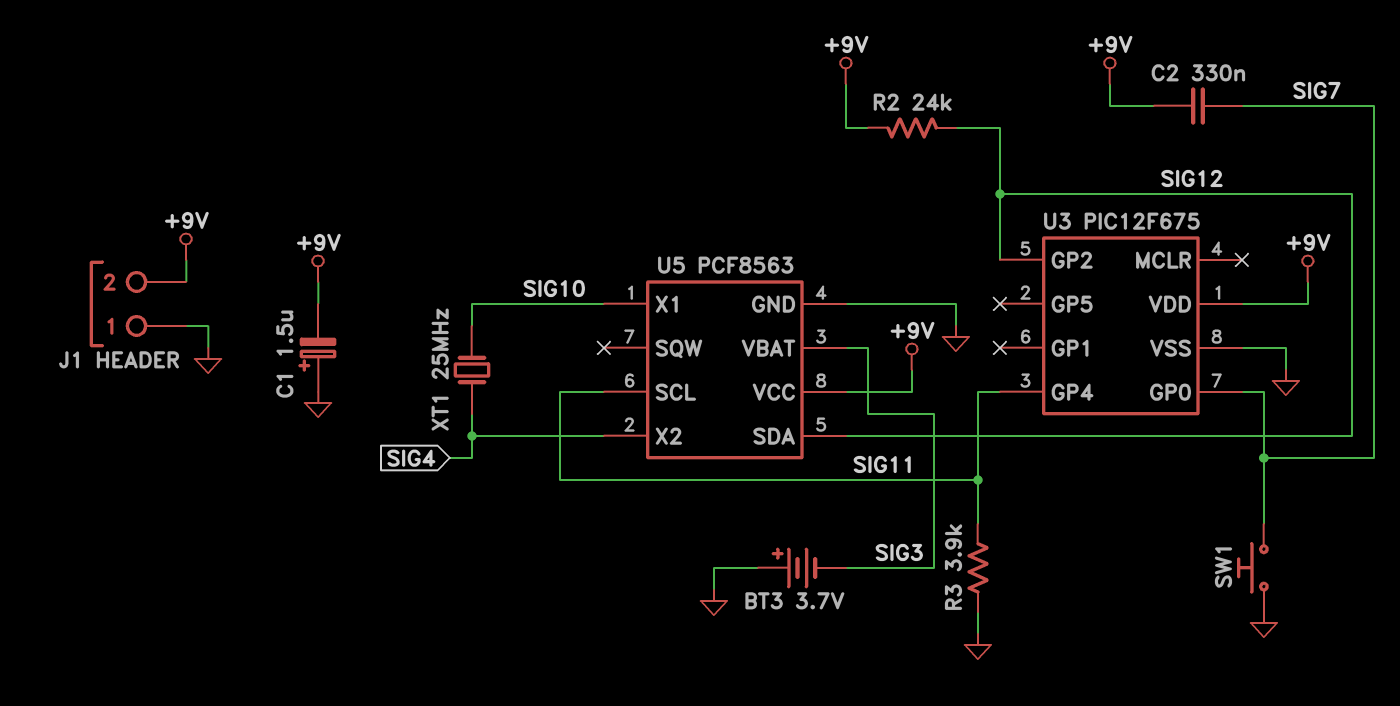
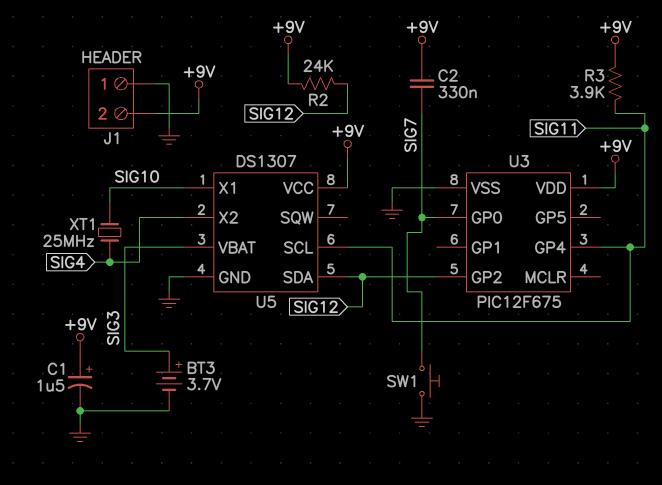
BT3: 3.7V (plus GND, minus SIG3) -> 3.7V (plus SIG3, minus GND)
C1: 1.5uF (plus GND, minus +9V) -> 1.5uF (plus +9V, minus GND)
R3: 3.9k (GND, SIG11) -> 3.9k (+9V, SIG11)
U5: PCF8563 -> DS1307

